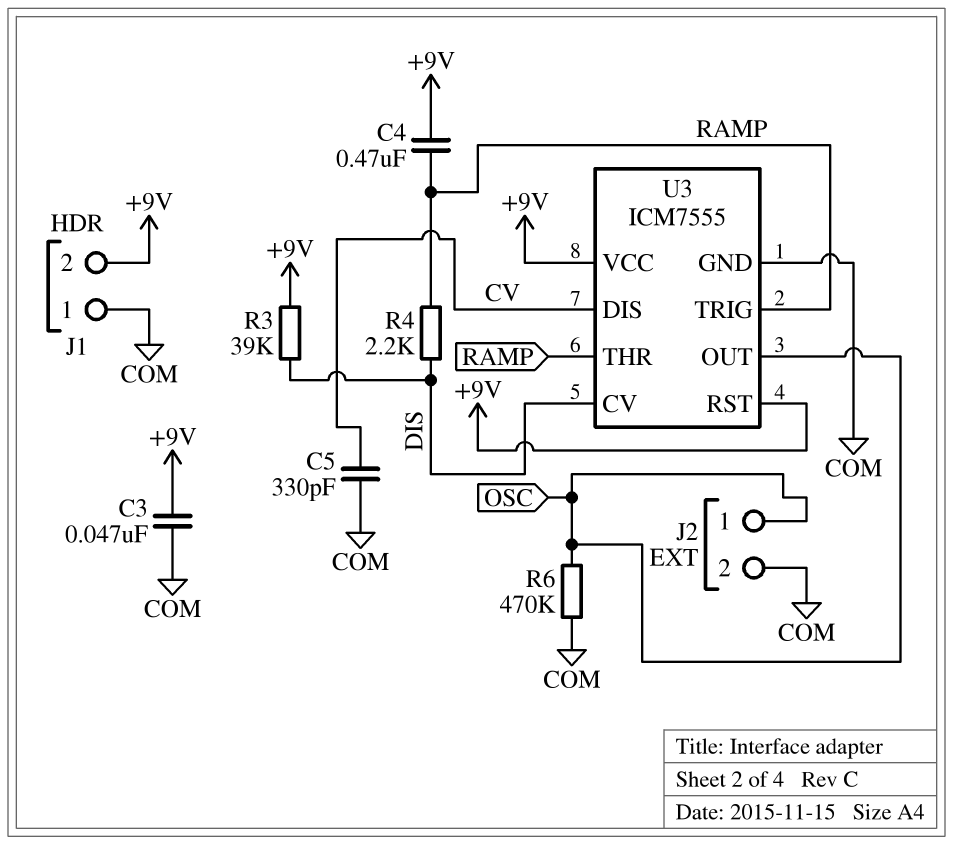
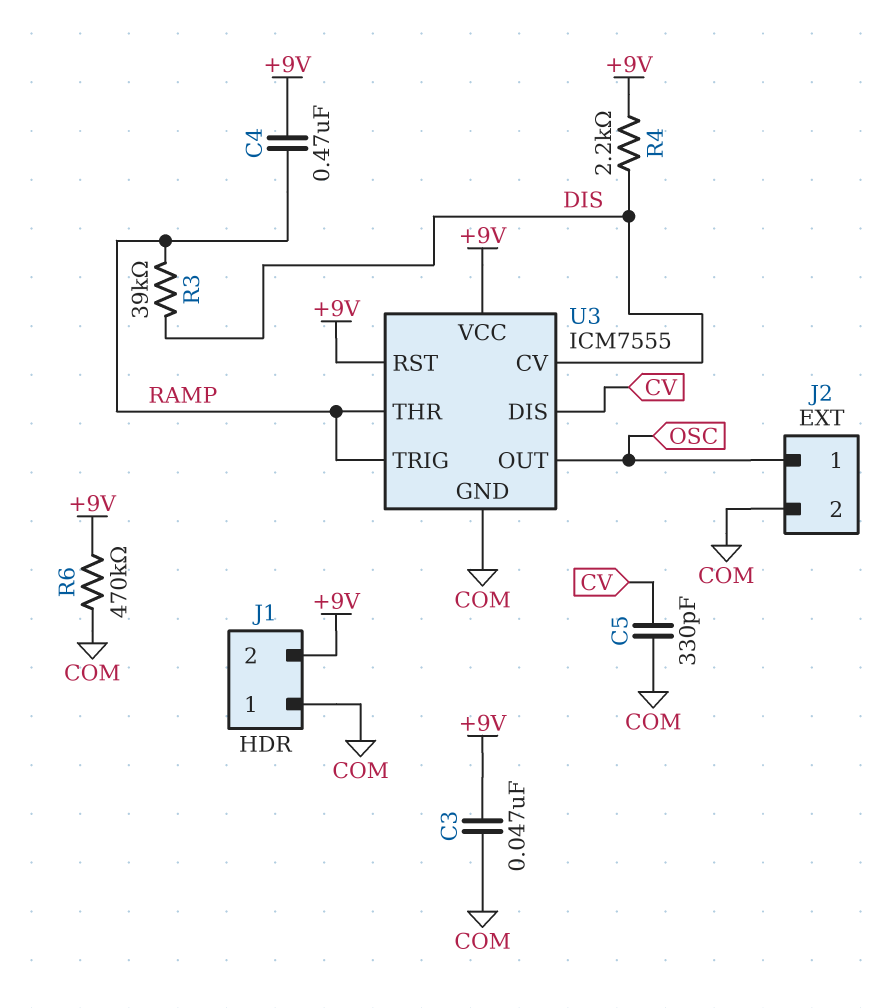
R3: 39k (+9V, DIS) -> 39k (DIS, RAMP)
R4: 2.2k (DIS, RAMP) -> 2.2k (+9V, DIS)
R6: 470k (COM, OSC) -> 470k (+9V, COM)

